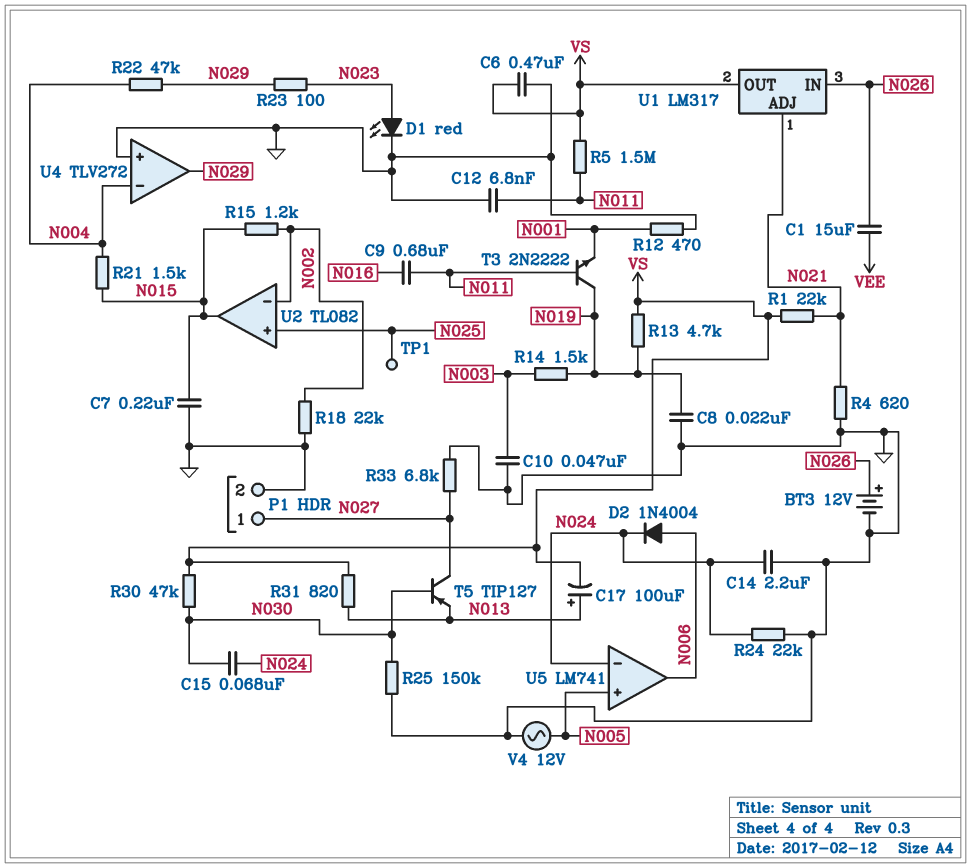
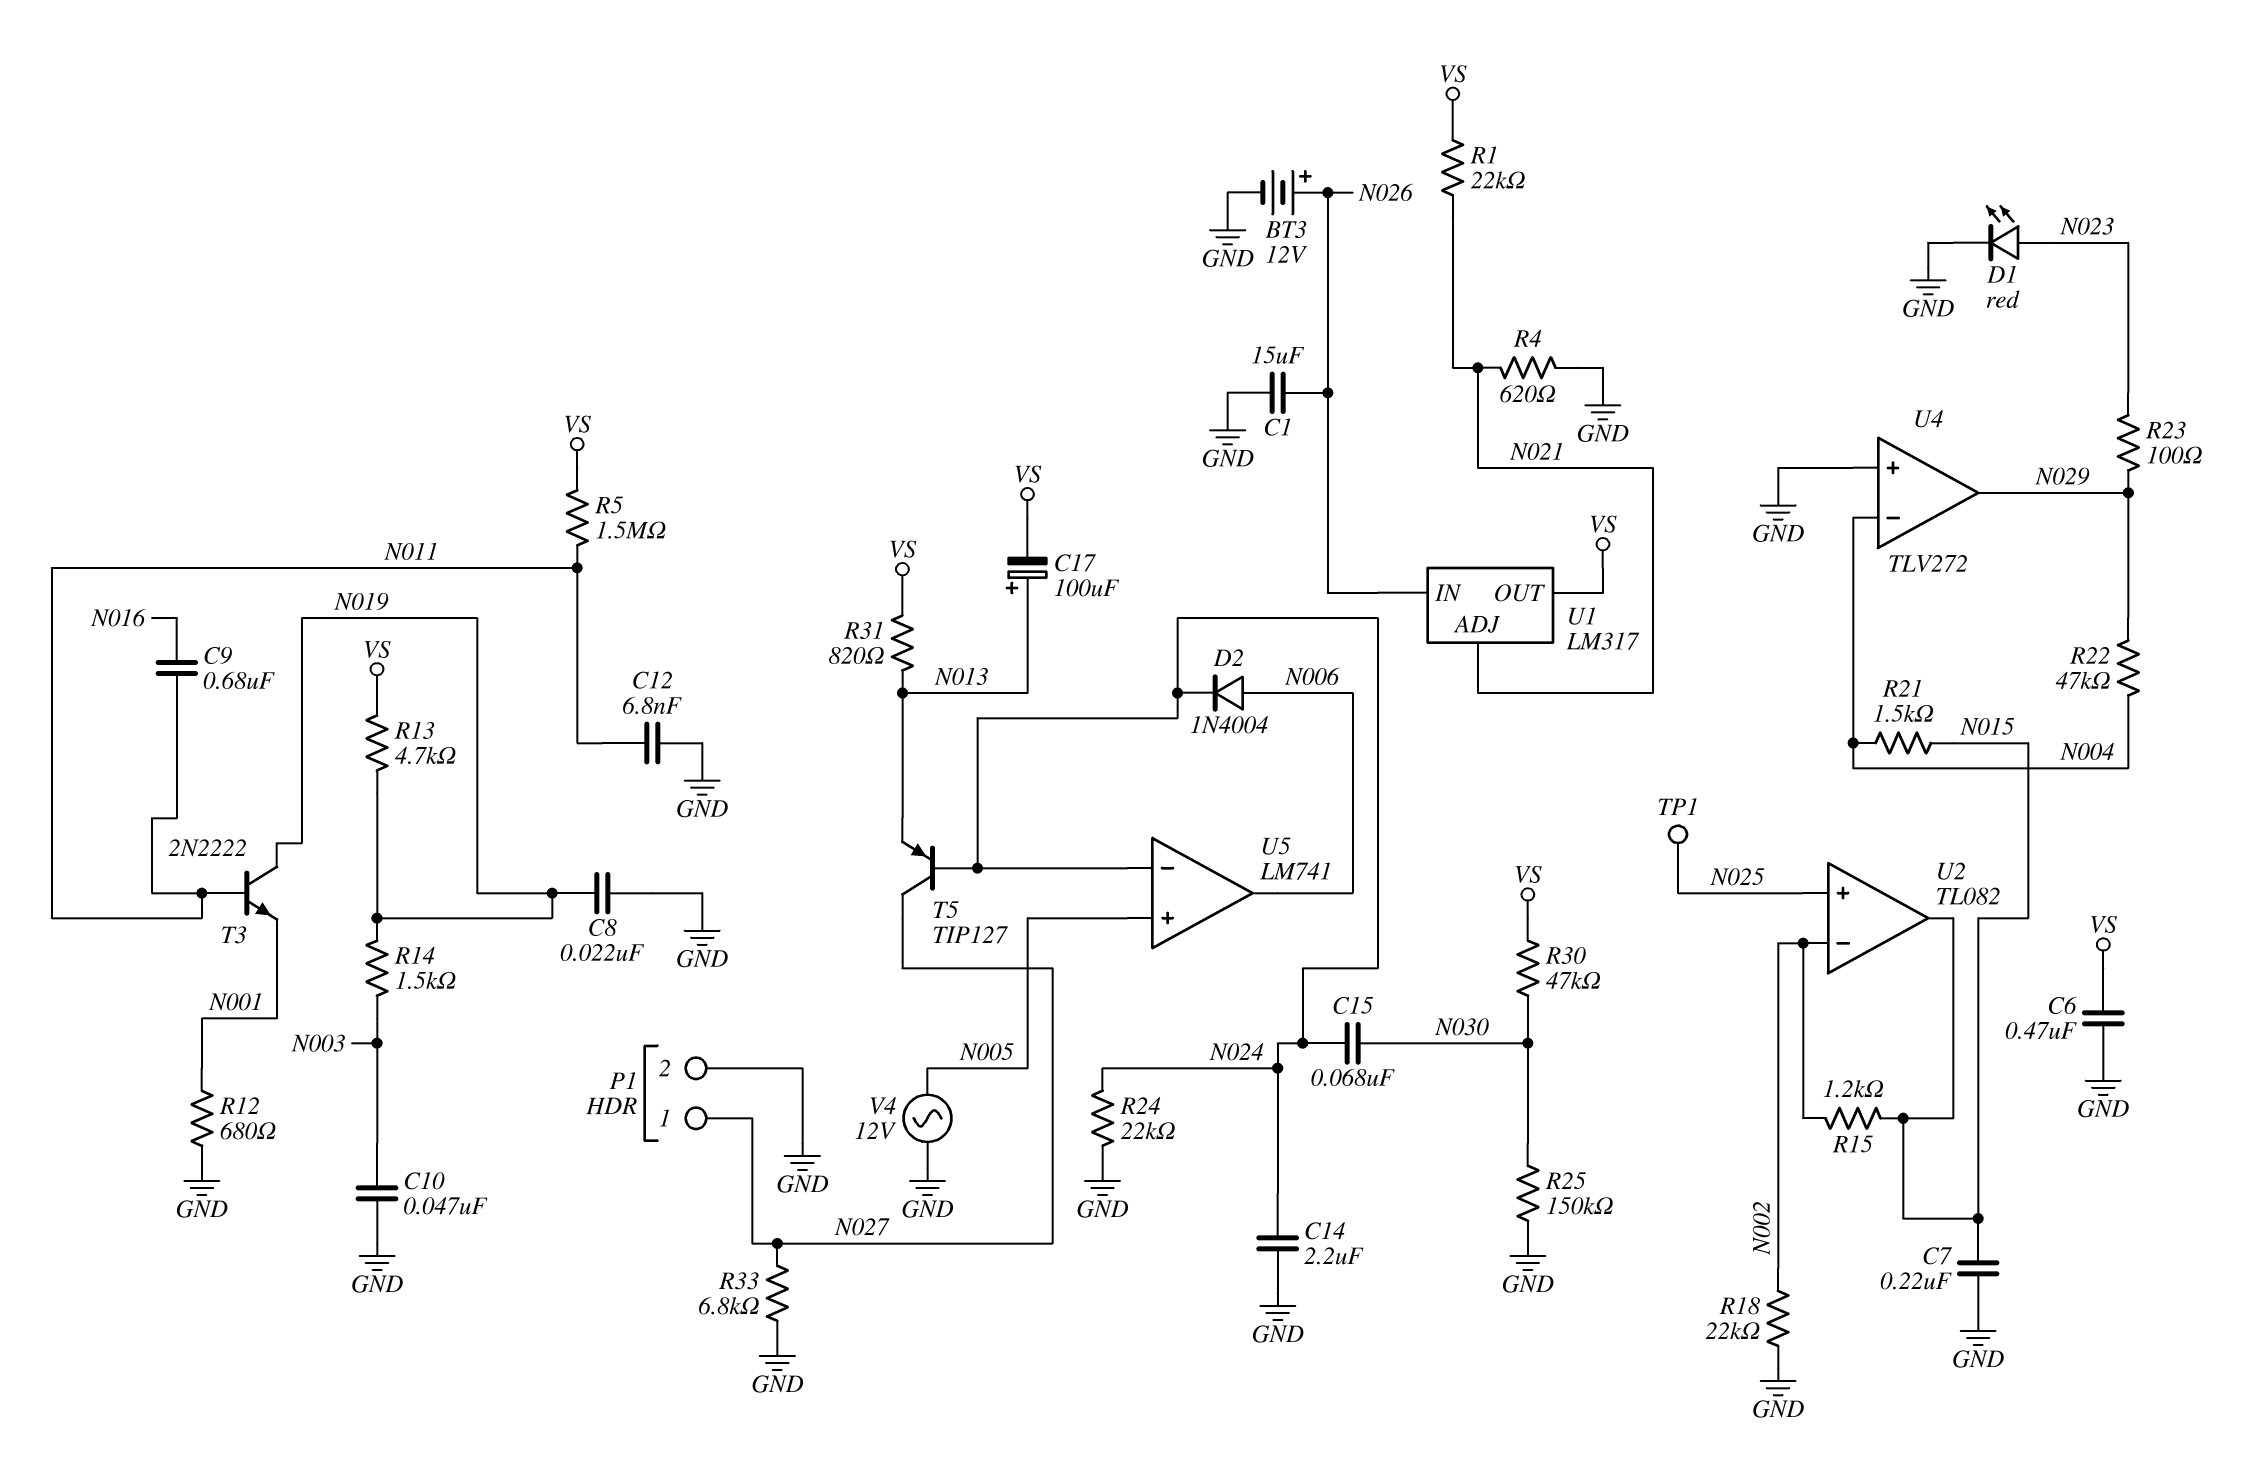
C1: 15uF (N026, VEE) -> 15uF (GND, N026)
R12: 470 (GND, N001) -> 680 (GND, N001)
T5: PNP TIP127 (B N030, C N027, E N013) -> PNP TIP127 (B N024, C N027, E N013)

